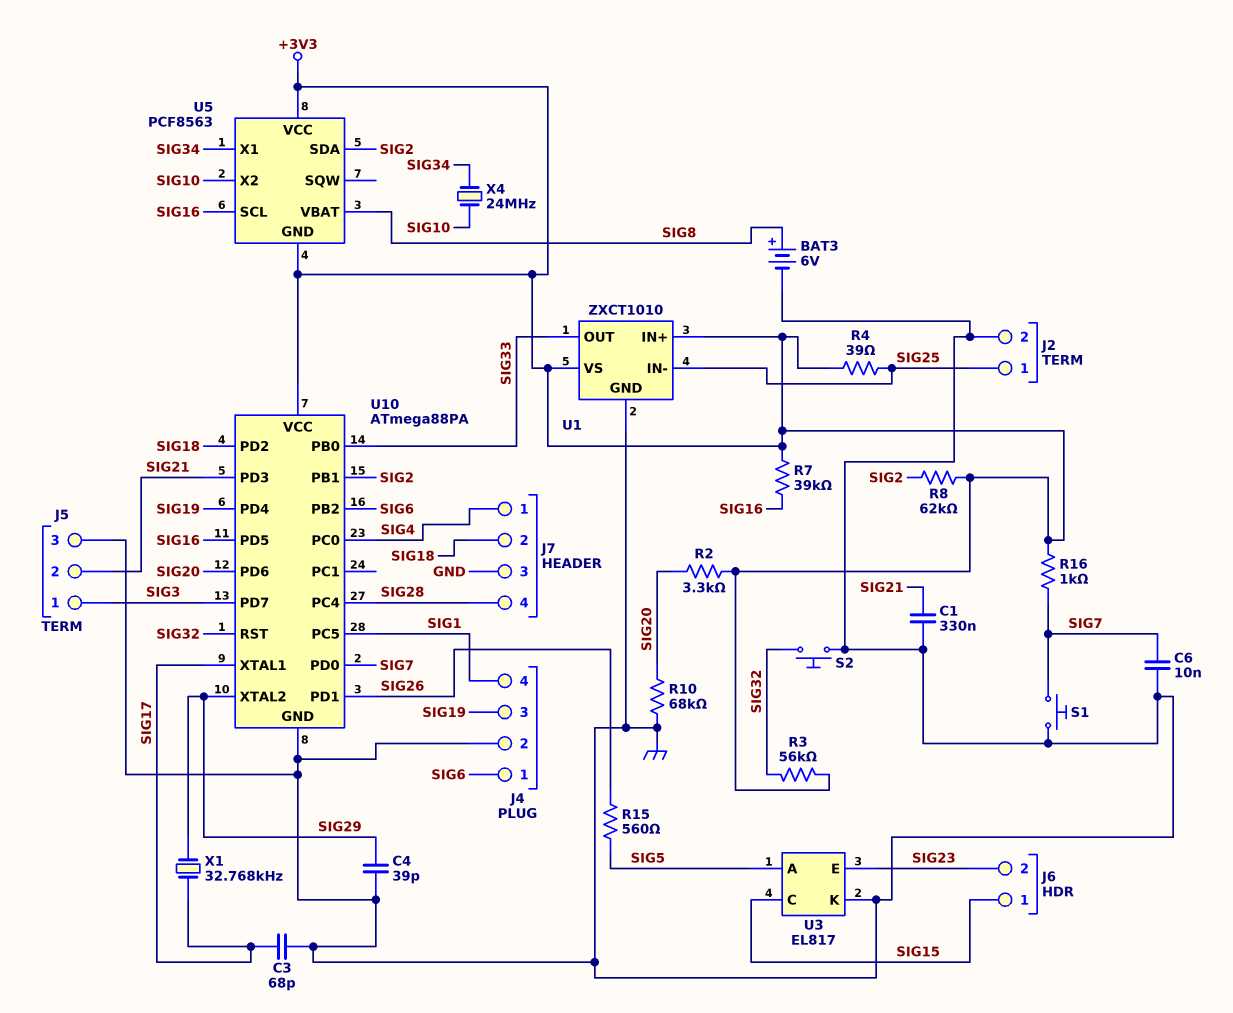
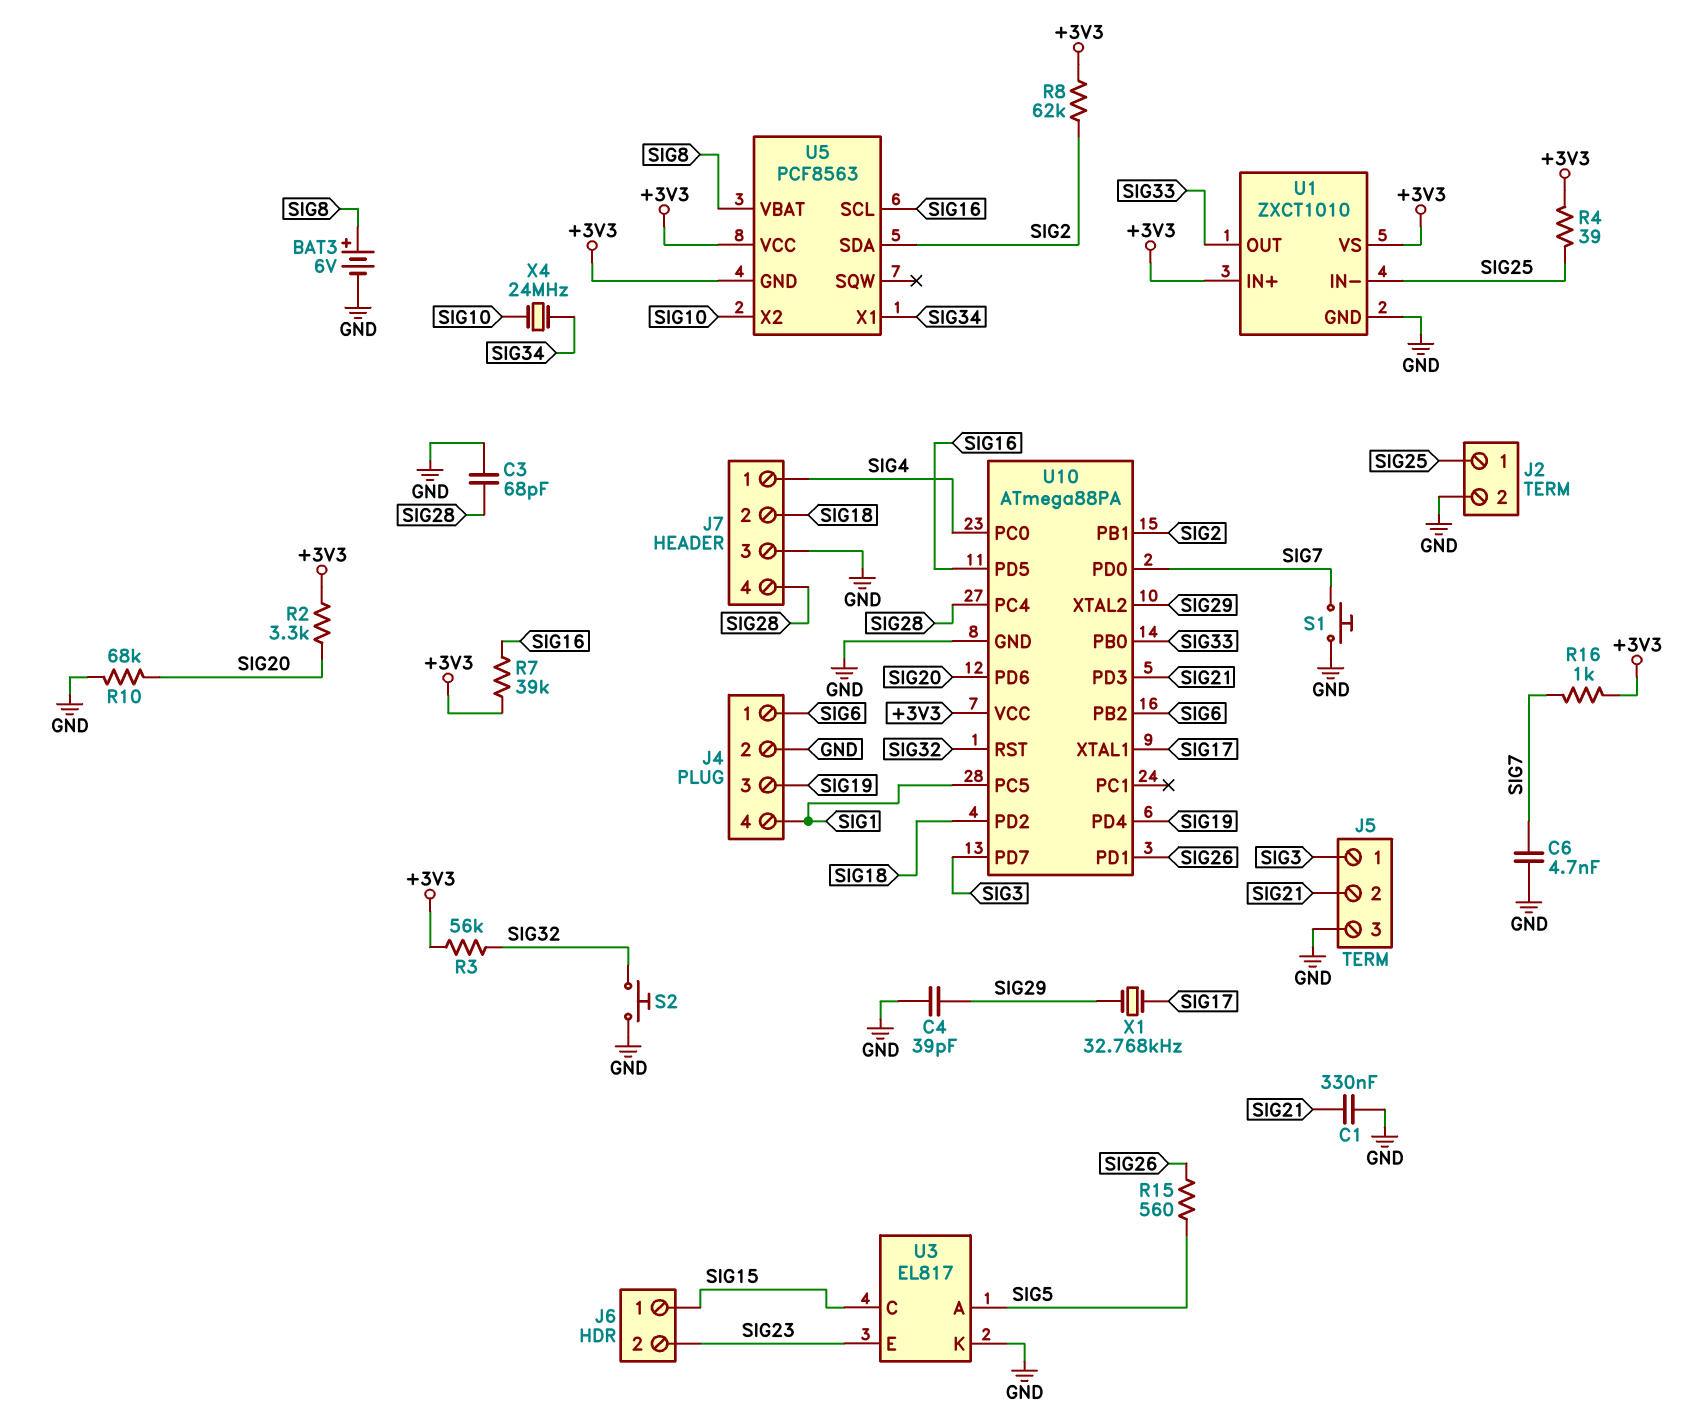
C3: 68pF (GND, SIG17) -> 68pF (GND, SIG28)
C6: 10nF (GND, SIG7) -> 4.7nF (GND, SIG7)

